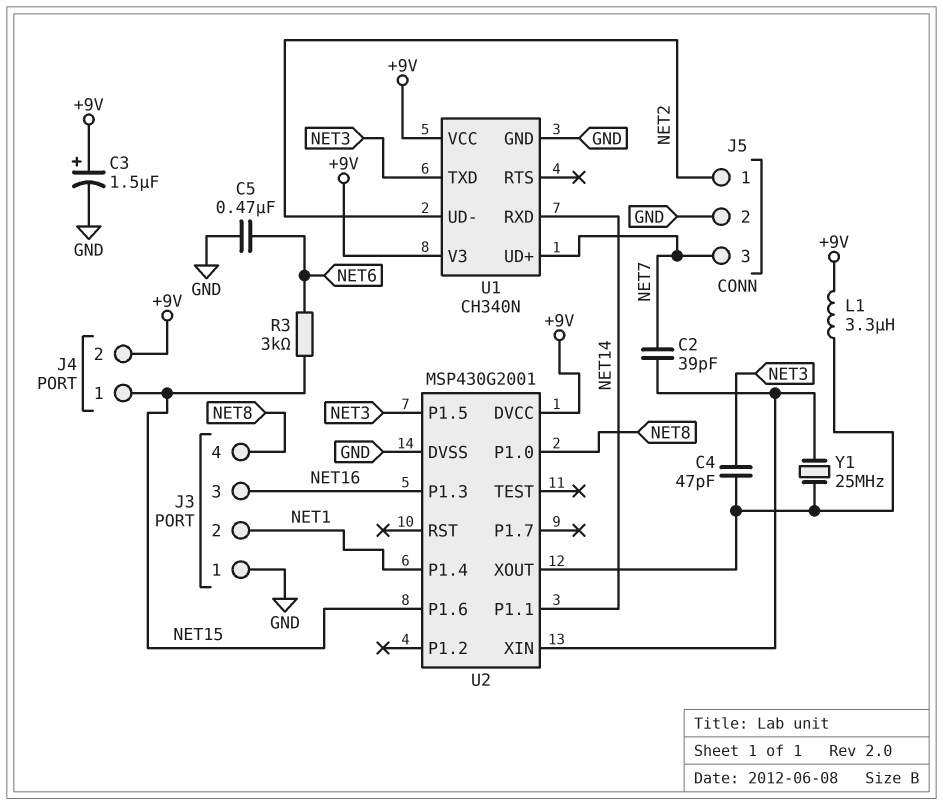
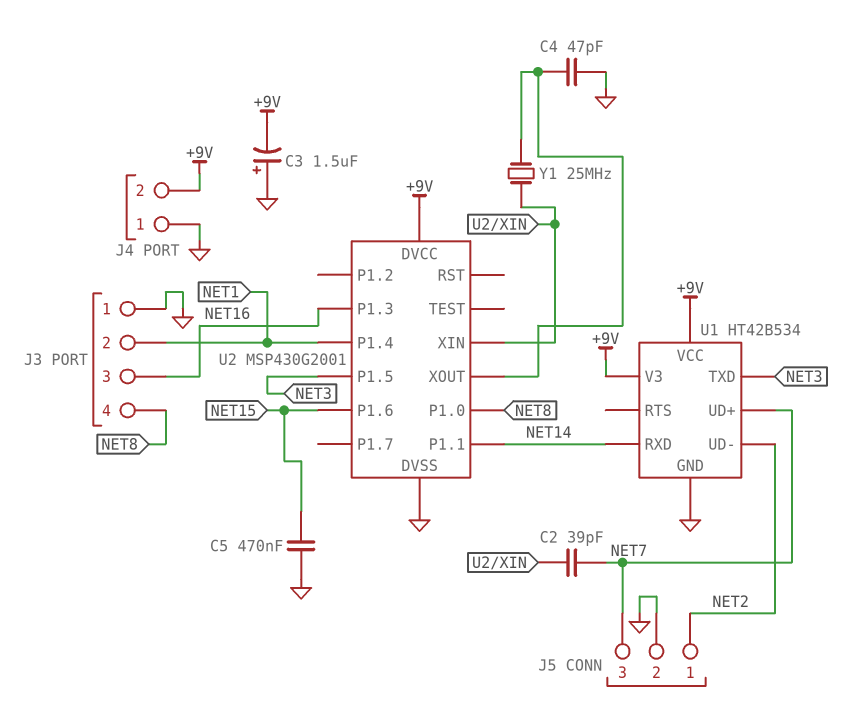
C3: 1.5uF (plus +9V, minus GND) -> 1.5uF (plus GND, minus +9V)
C4: 47pF (NET3, U2/XOUT) -> 47pF (GND, U2/XOUT)
C5: 470nF (GND, NET6) -> 470nF (GND, NET15)
J4 pin 1: NET15 -> GND
L1: 3.3uH (+9V, U2/XOUT) -> none
R3: 3k (NET6, NET15) -> none
U1: CH340N -> HT42B534

